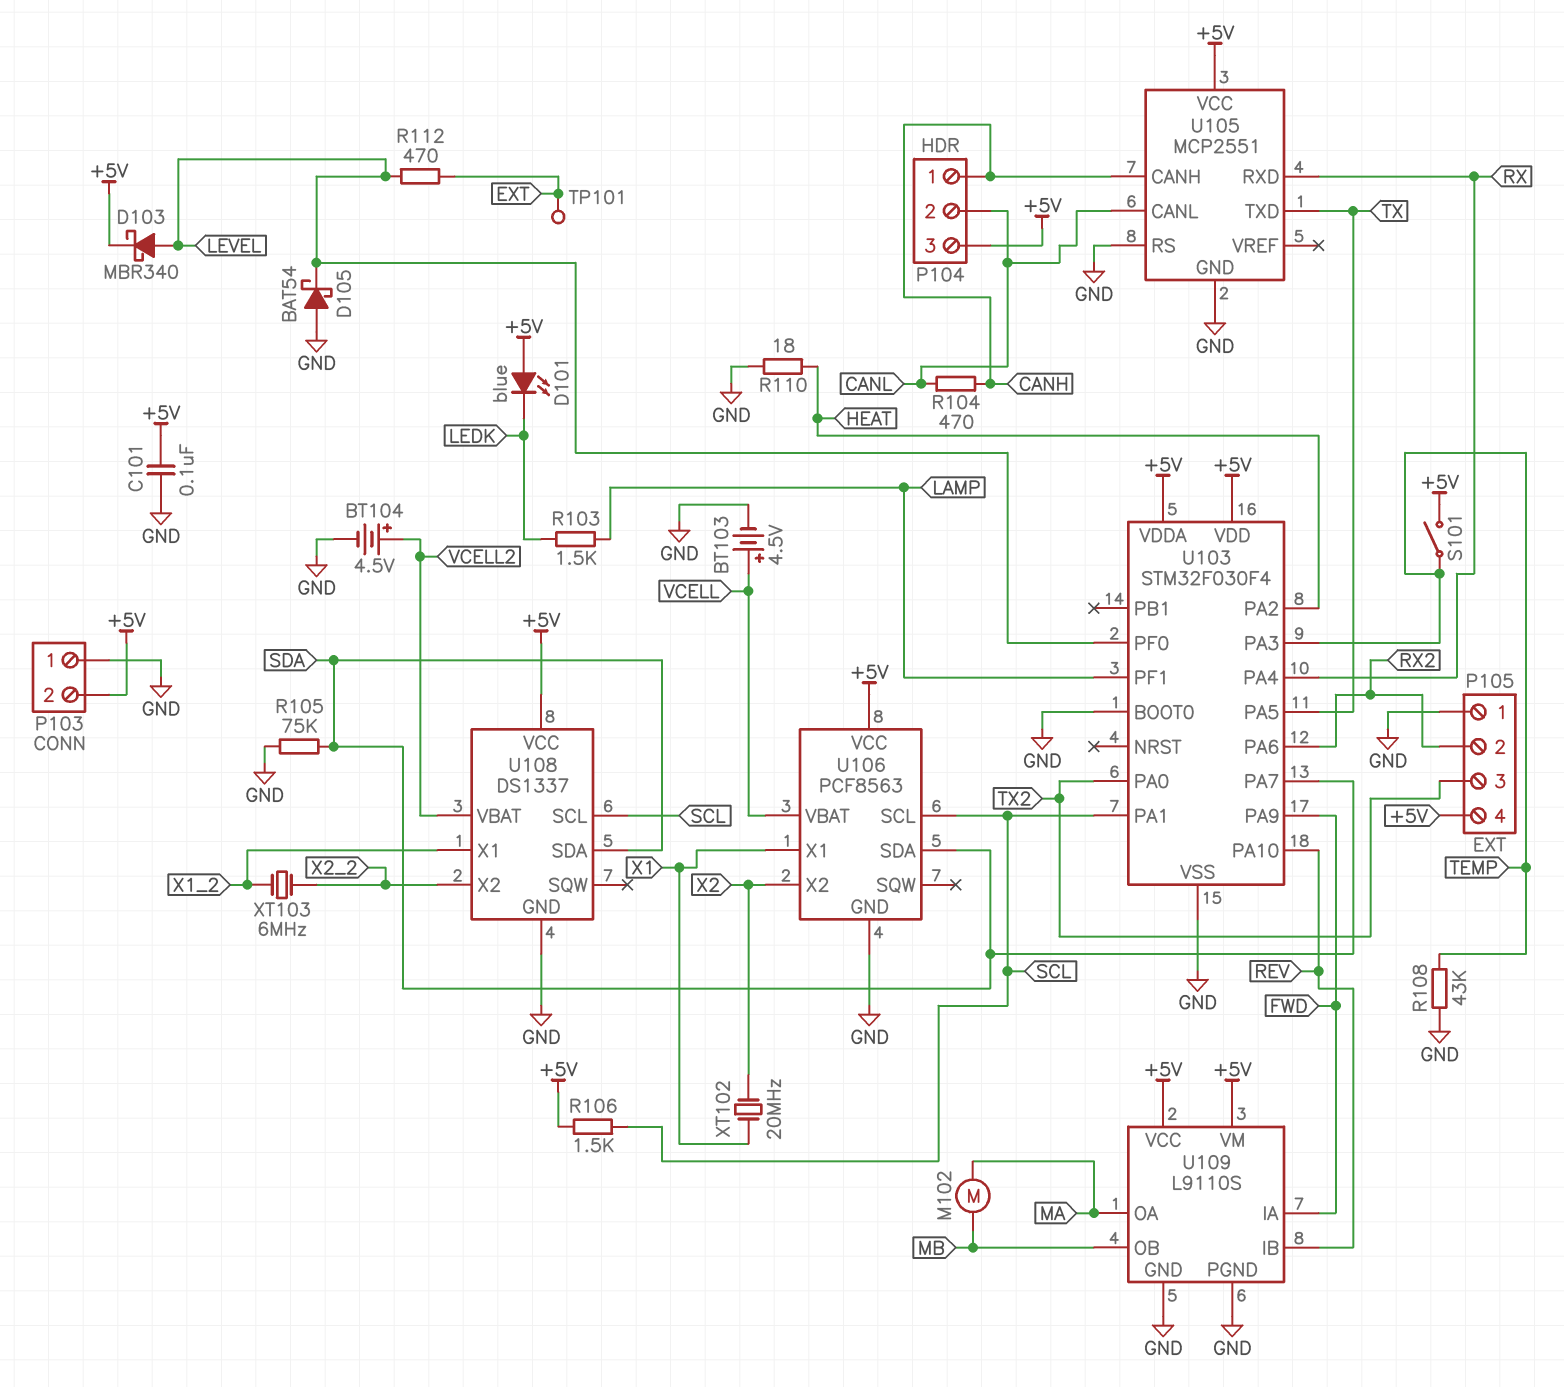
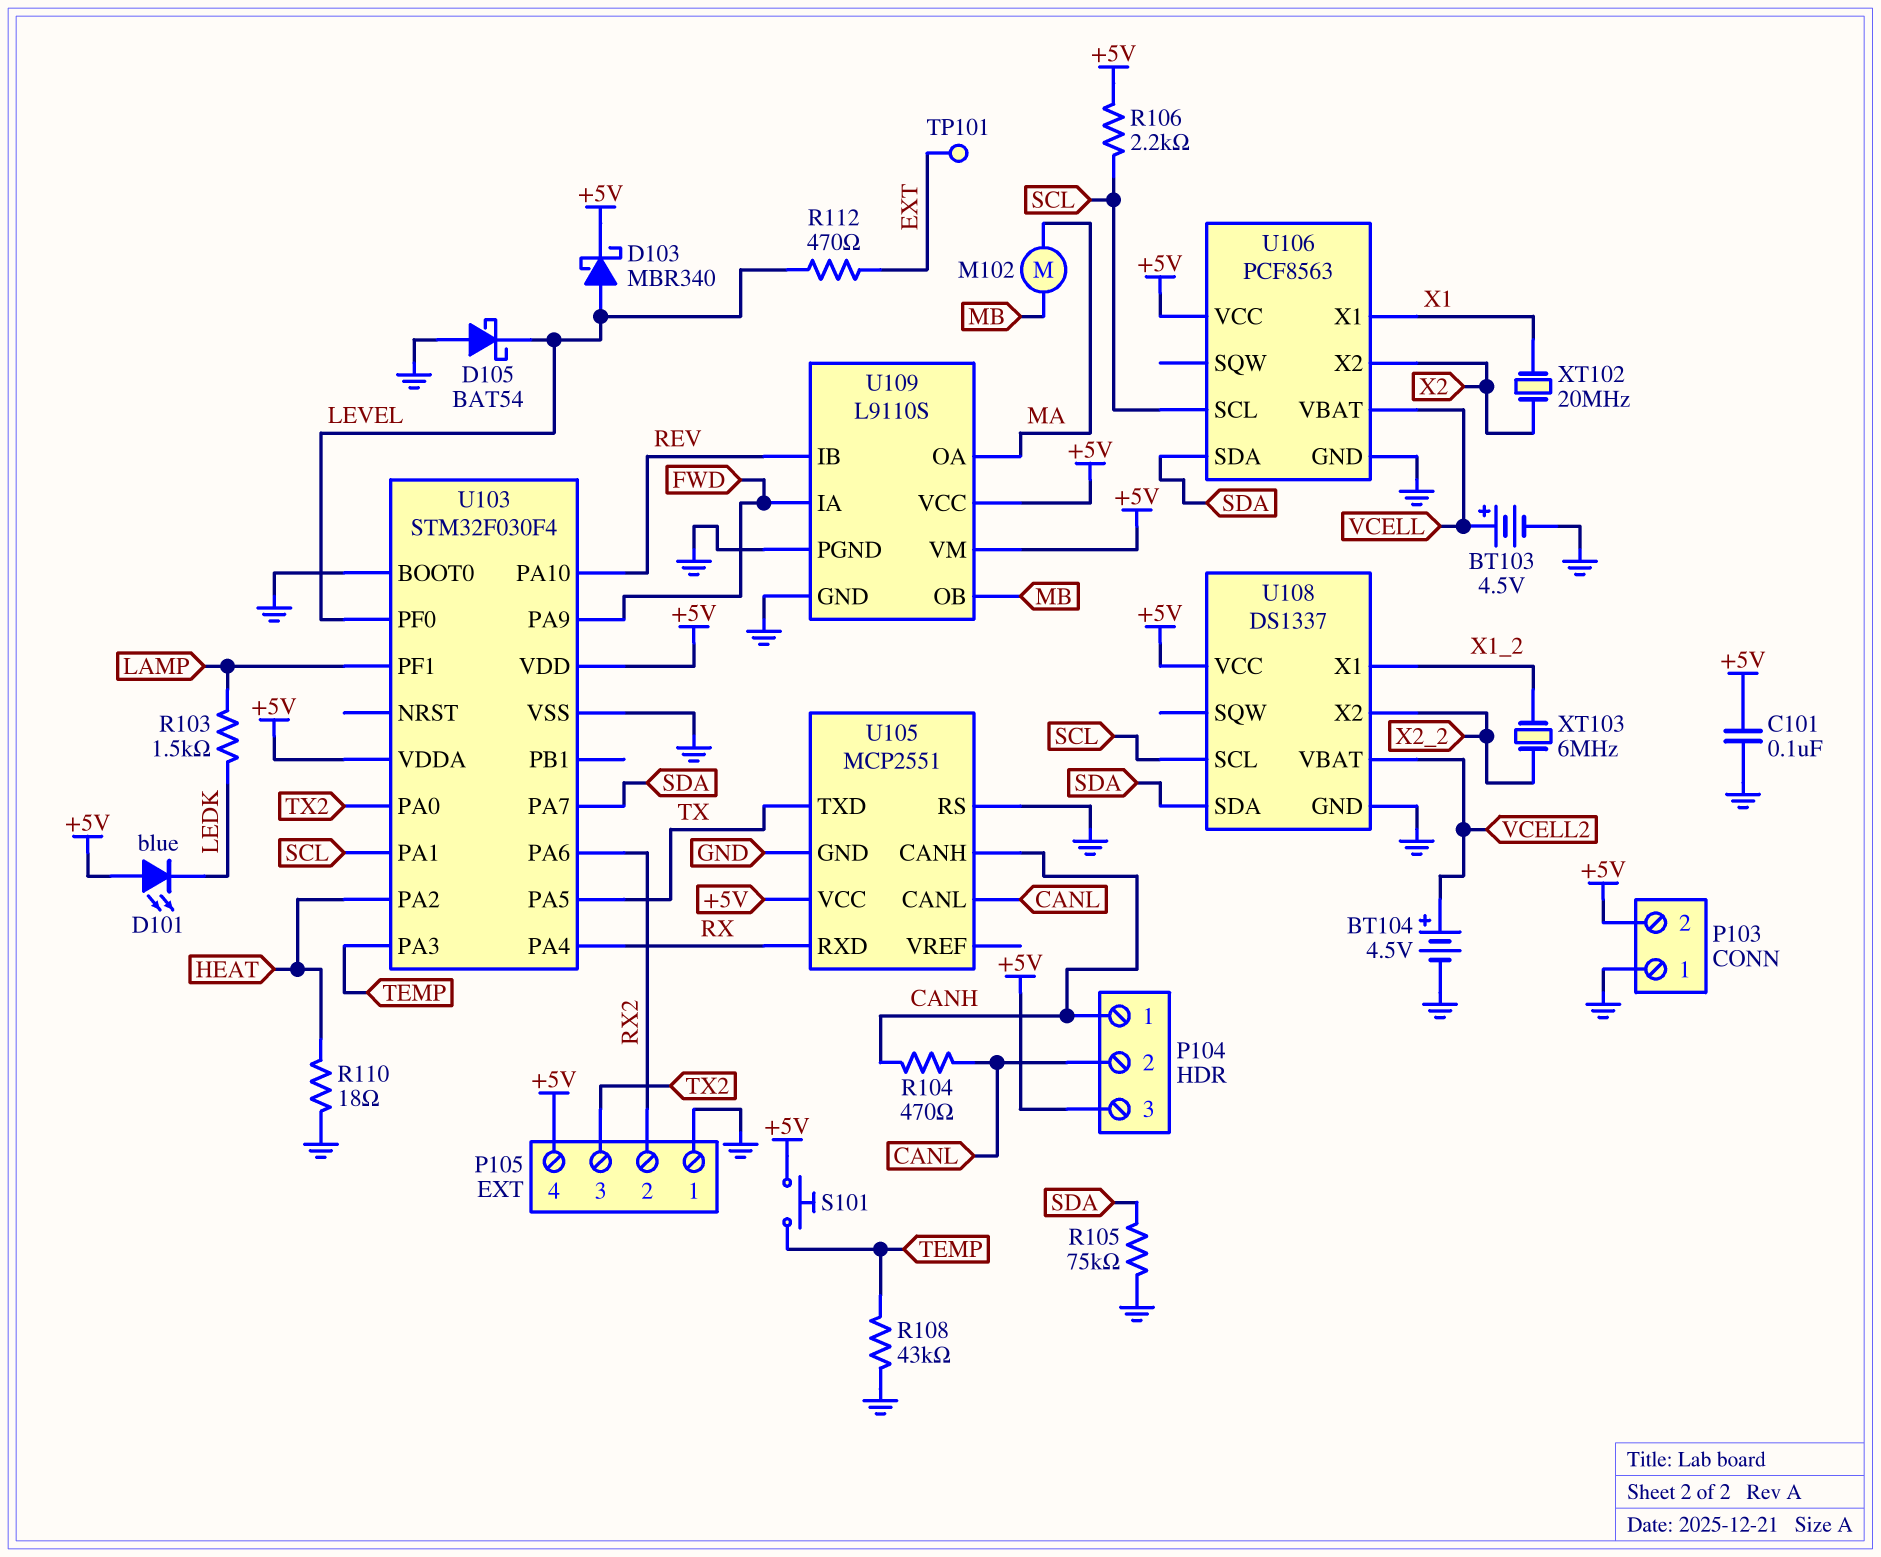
R106: 1.5k (+5V, SCL) -> 2.2k (+5V, SCL)
S101: switch (+5V, TEMP) -> button (+5V, TEMP)

